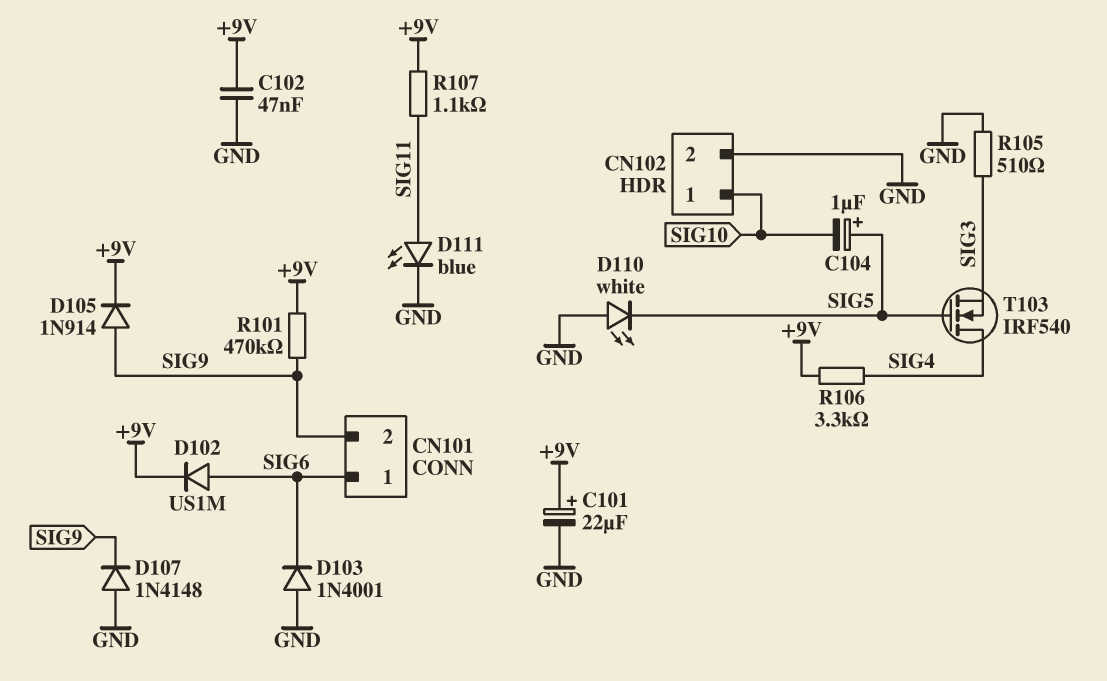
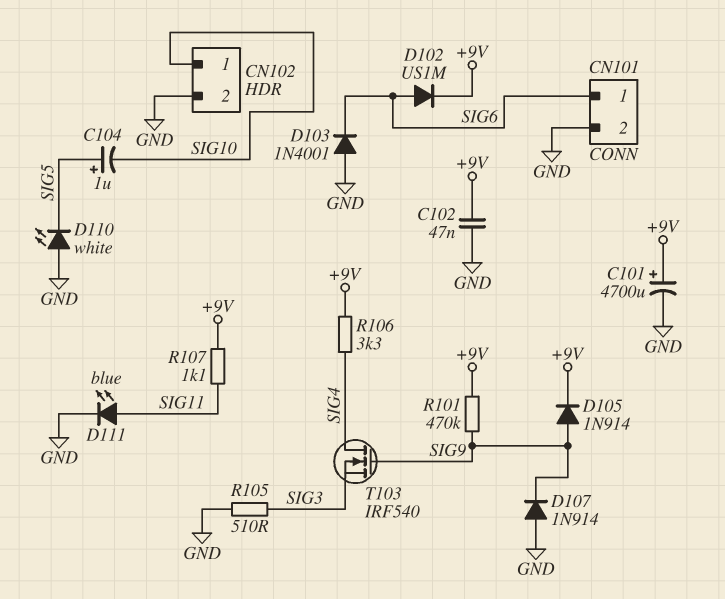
C101: 22uF (plus +9V, minus GND) -> 4700uF (plus +9V, minus GND)
CN101 pin 2: SIG9 -> GND
D107: diode 1N4148 (A GND, K SIG9) -> diode 1N914 (A GND, K SIG9)
T103: NMOS IRF540 (G SIG5, D SIG4, S SIG3) -> NMOS IRF540 (G SIG9, D SIG4, S SIG3)

